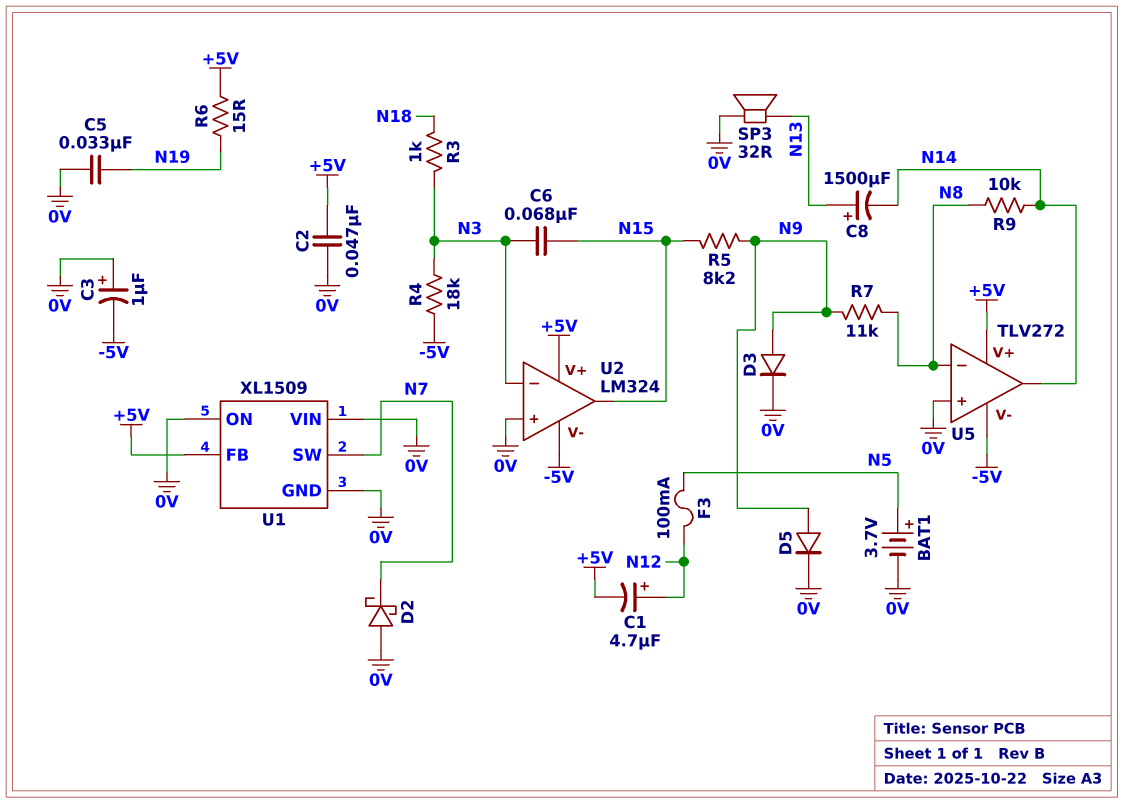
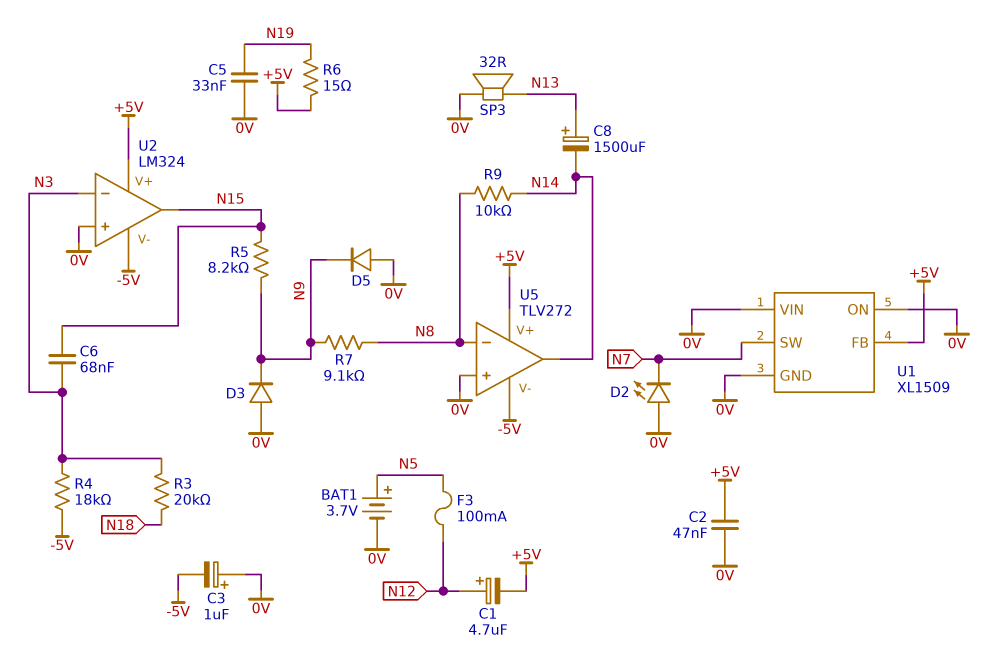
D2: schottky (A 0V, K N7) -> LED (A 0V, K N7)
D3: diode (A N9, K 0V) -> diode (A 0V, K N9)
D5: diode (A N9, K 0V) -> diode (A 0V, K N9)
R3: 1k (N3, N18) -> 20k (N3, N18)
R7: 11k (N8, N9) -> 9.1k (N8, N9)

